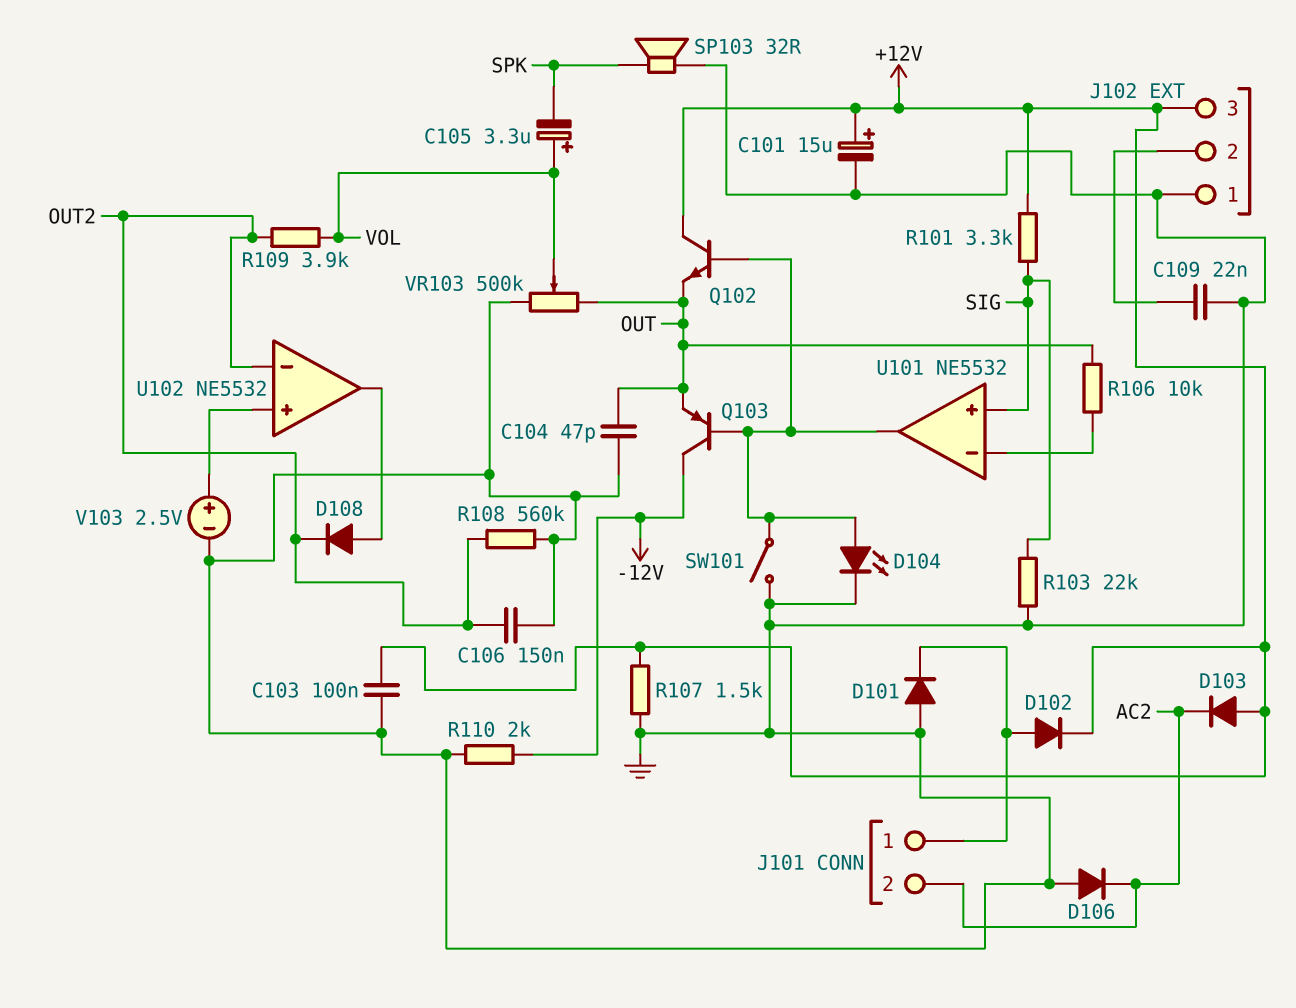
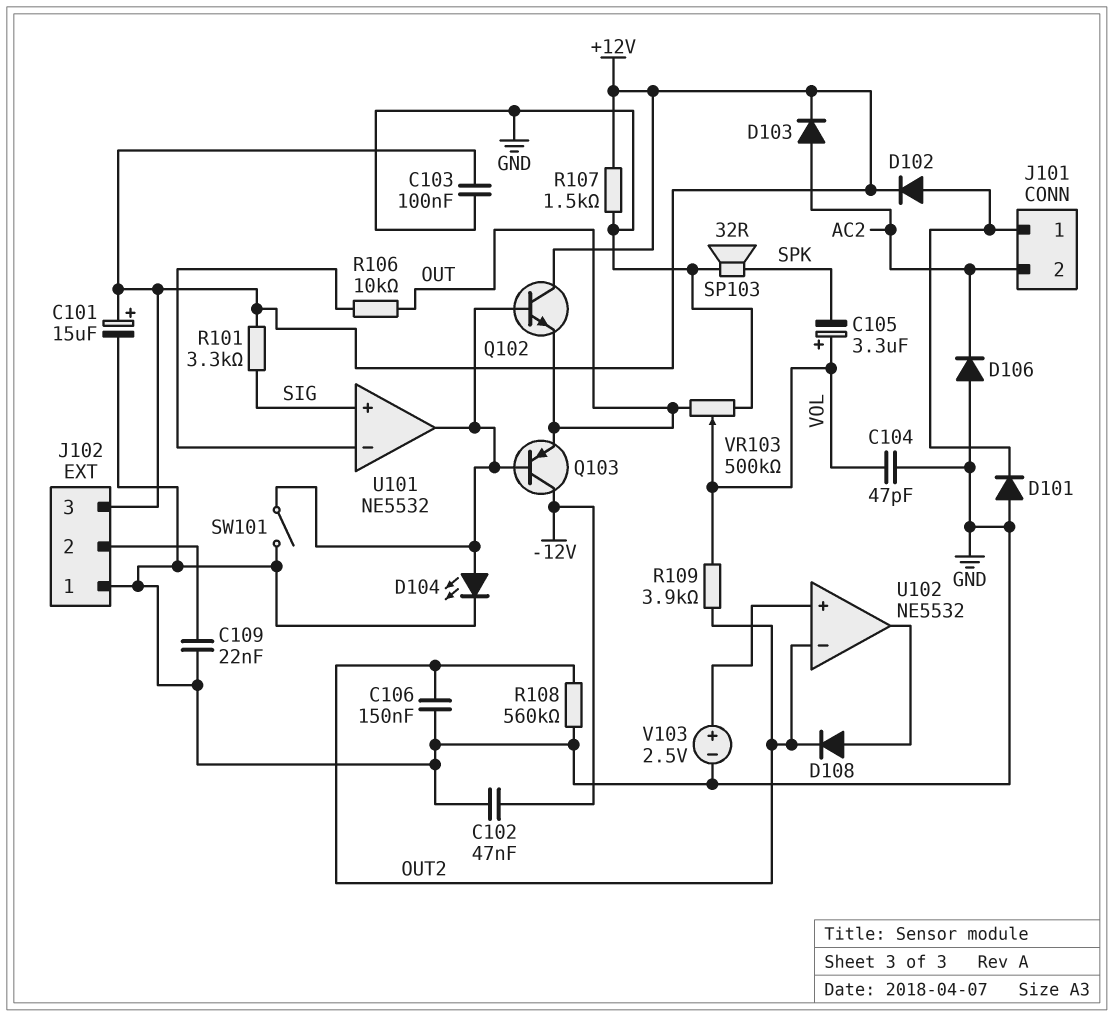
C102: none -> 47nF (-12V, GND)
C104: 47pF (GND, OUT) -> 47pF (GND, VOL)
D103: diode (A +12V, K AC2) -> diode (A AC2, K +12V)
R103: 22k (GND, SIG) -> none
R110: 2k (-12V, GND) -> none

